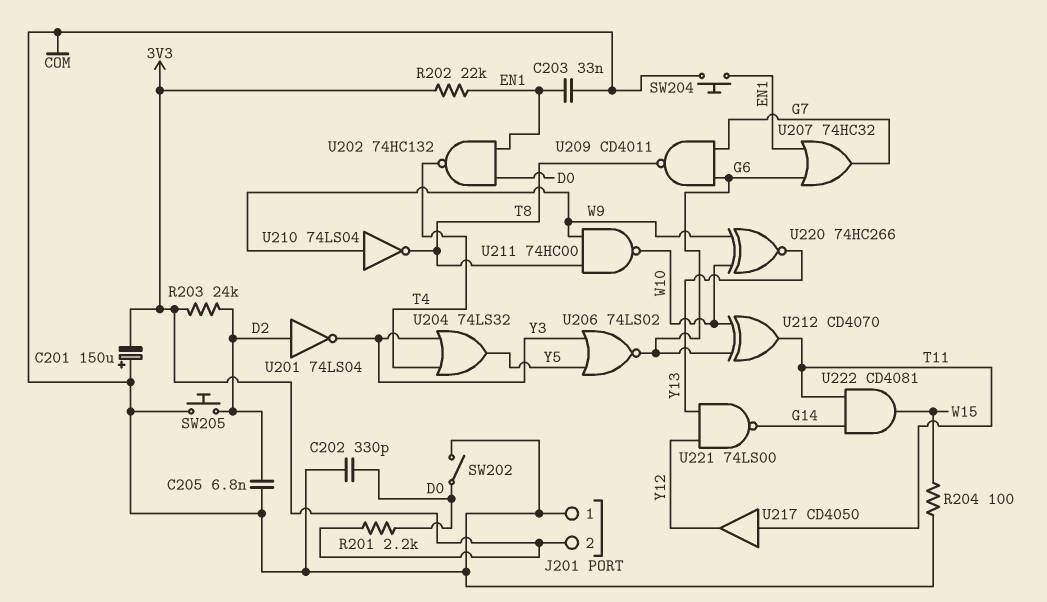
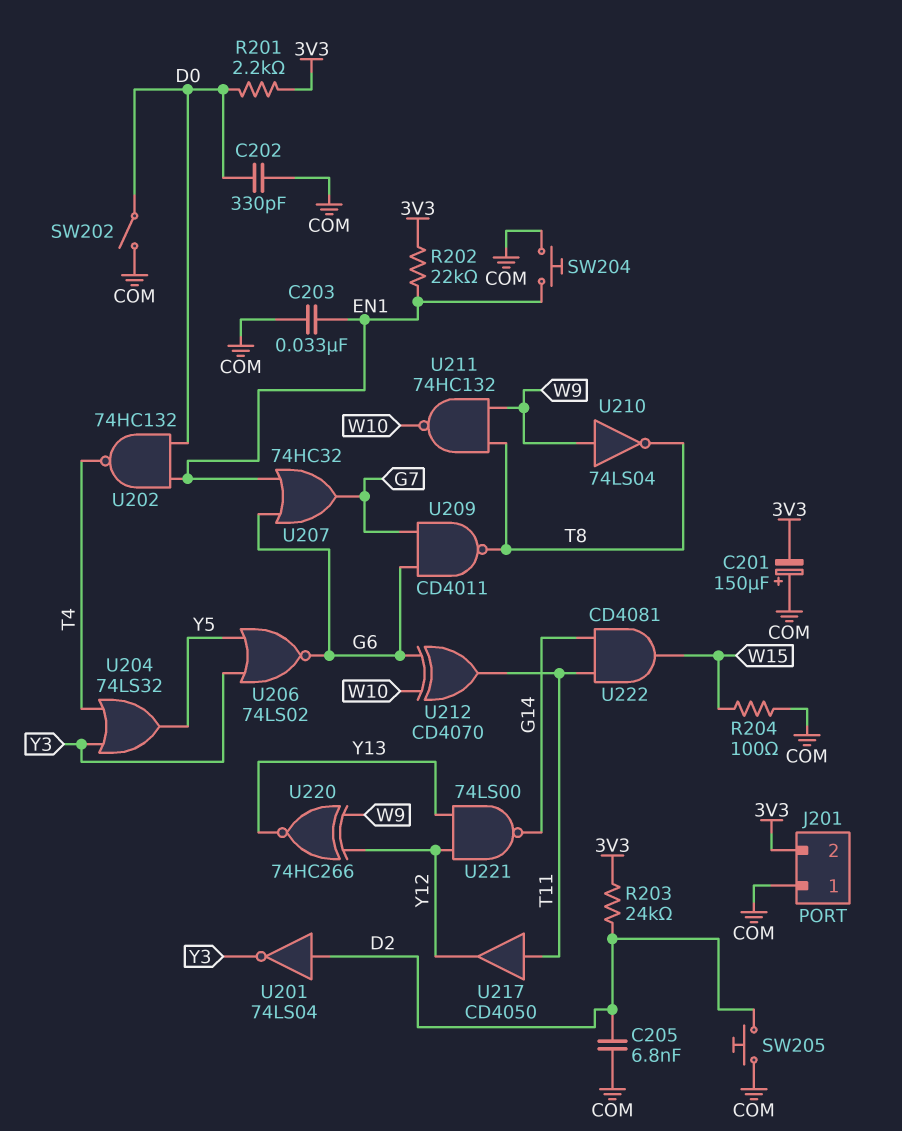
U211: NAND 74HC00 (in T8, in W9, out W10) -> NAND 74HC132 (in T8, in W9, out W10)
U220: XNOR 74HC266 (in W9, in W10, out Y13) -> XNOR 74HC266 (in W9, in Y12, out Y13)

